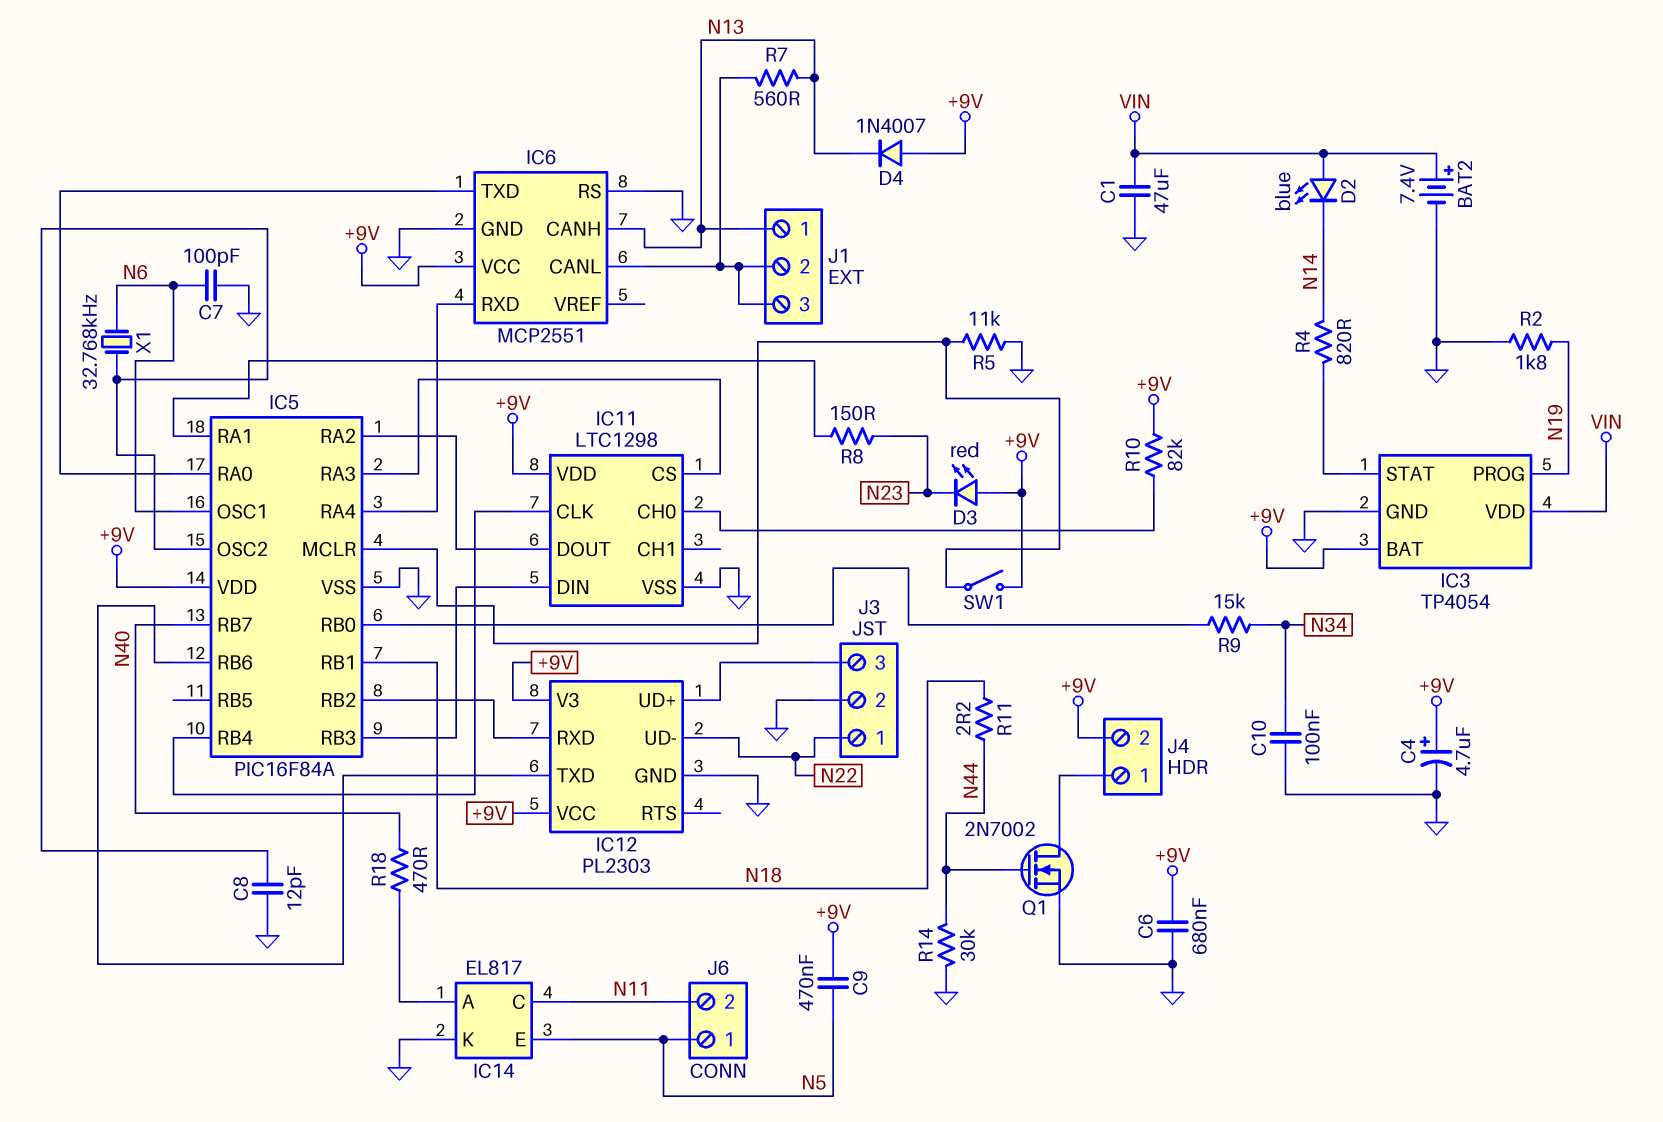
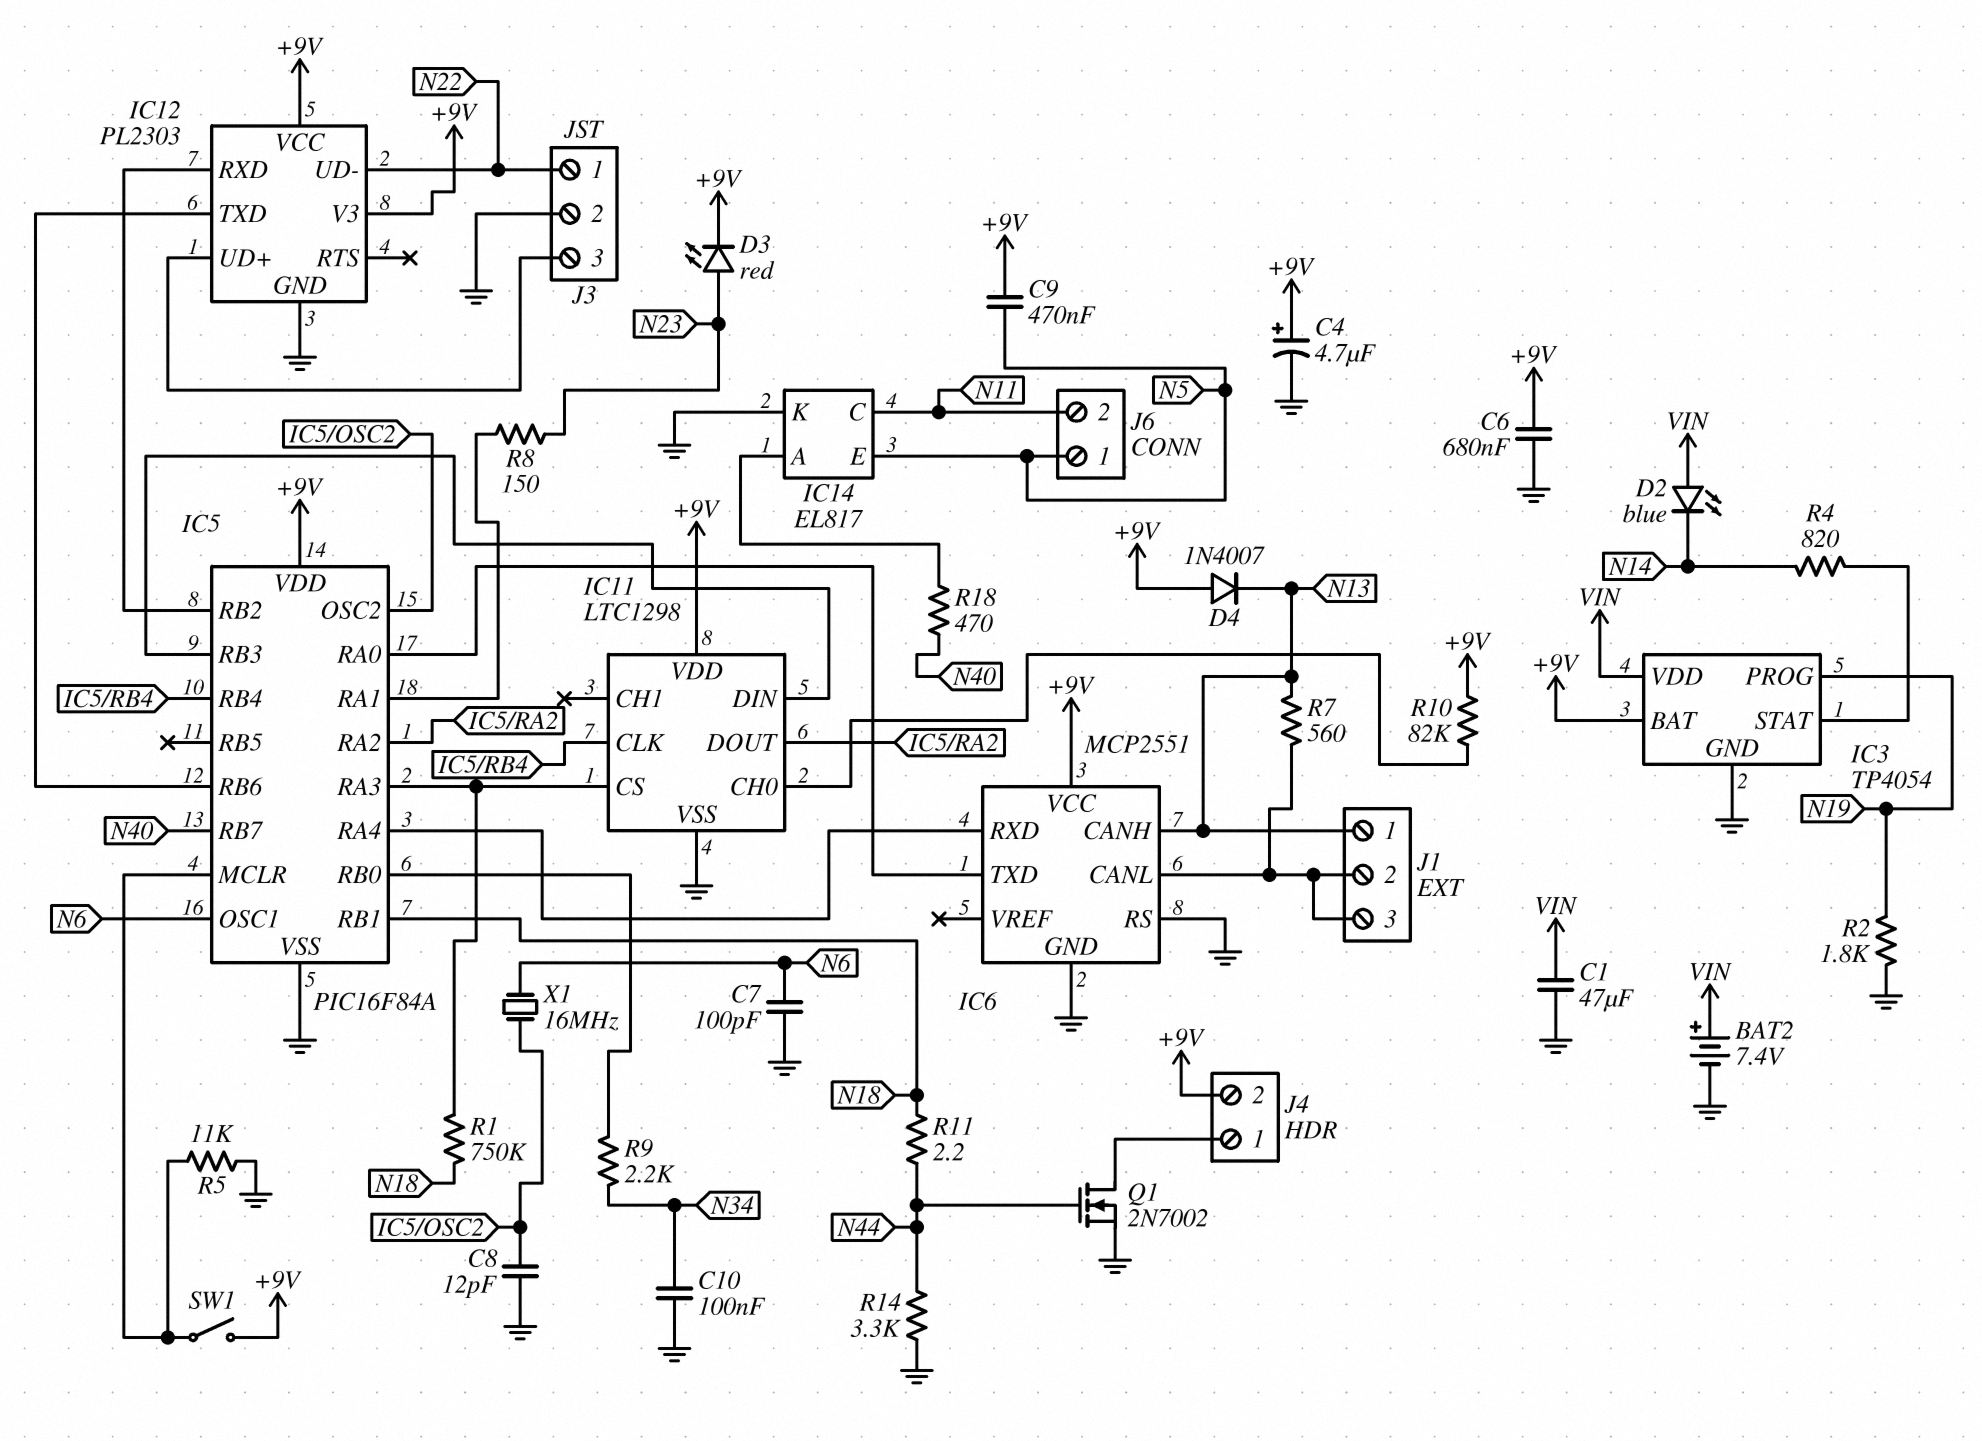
D3: LED red (A +9V, K N23) -> LED red (A N23, K +9V)
R1: none -> 750k (IC5/RA3, N18)
R9: 15k (IC5/RB0, N34) -> 2.2k (IC5/RB0, N34)
R14: 30k (GND, N44) -> 3.3k (GND, N44)
X1: 32.768kHz (IC5/OSC2, N6) -> 16MHz (IC5/OSC2, N6)

